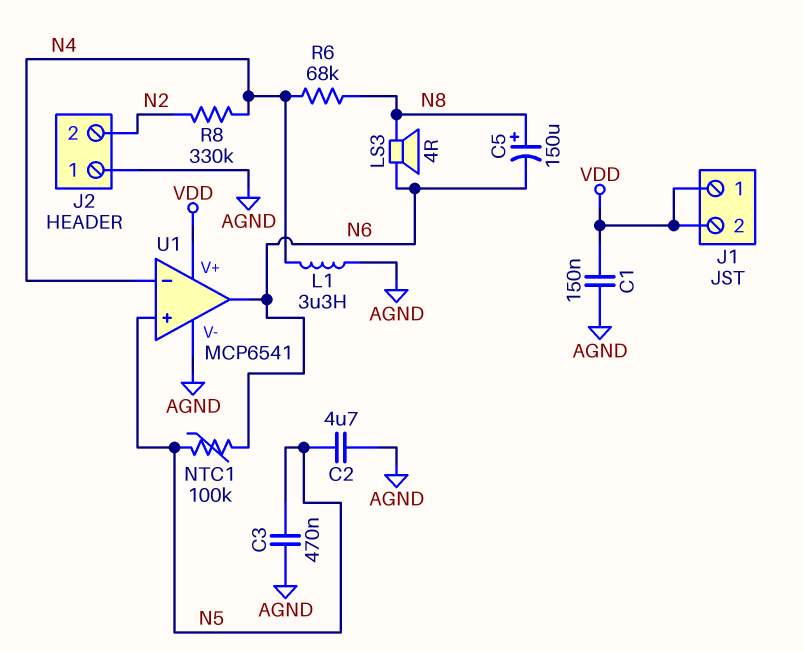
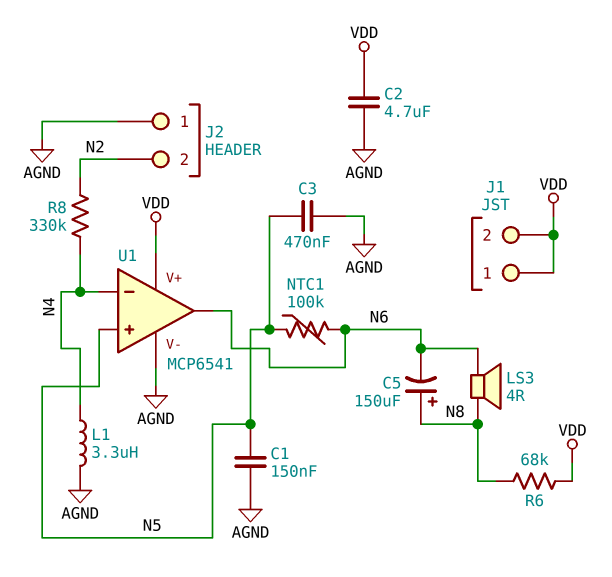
C1: 150nF (AGND, VDD) -> 150nF (AGND, N5)
C2: 4.7uF (AGND, N5) -> 4.7uF (AGND, VDD)
R6: 68k (N4, N8) -> 68k (N8, VDD)

